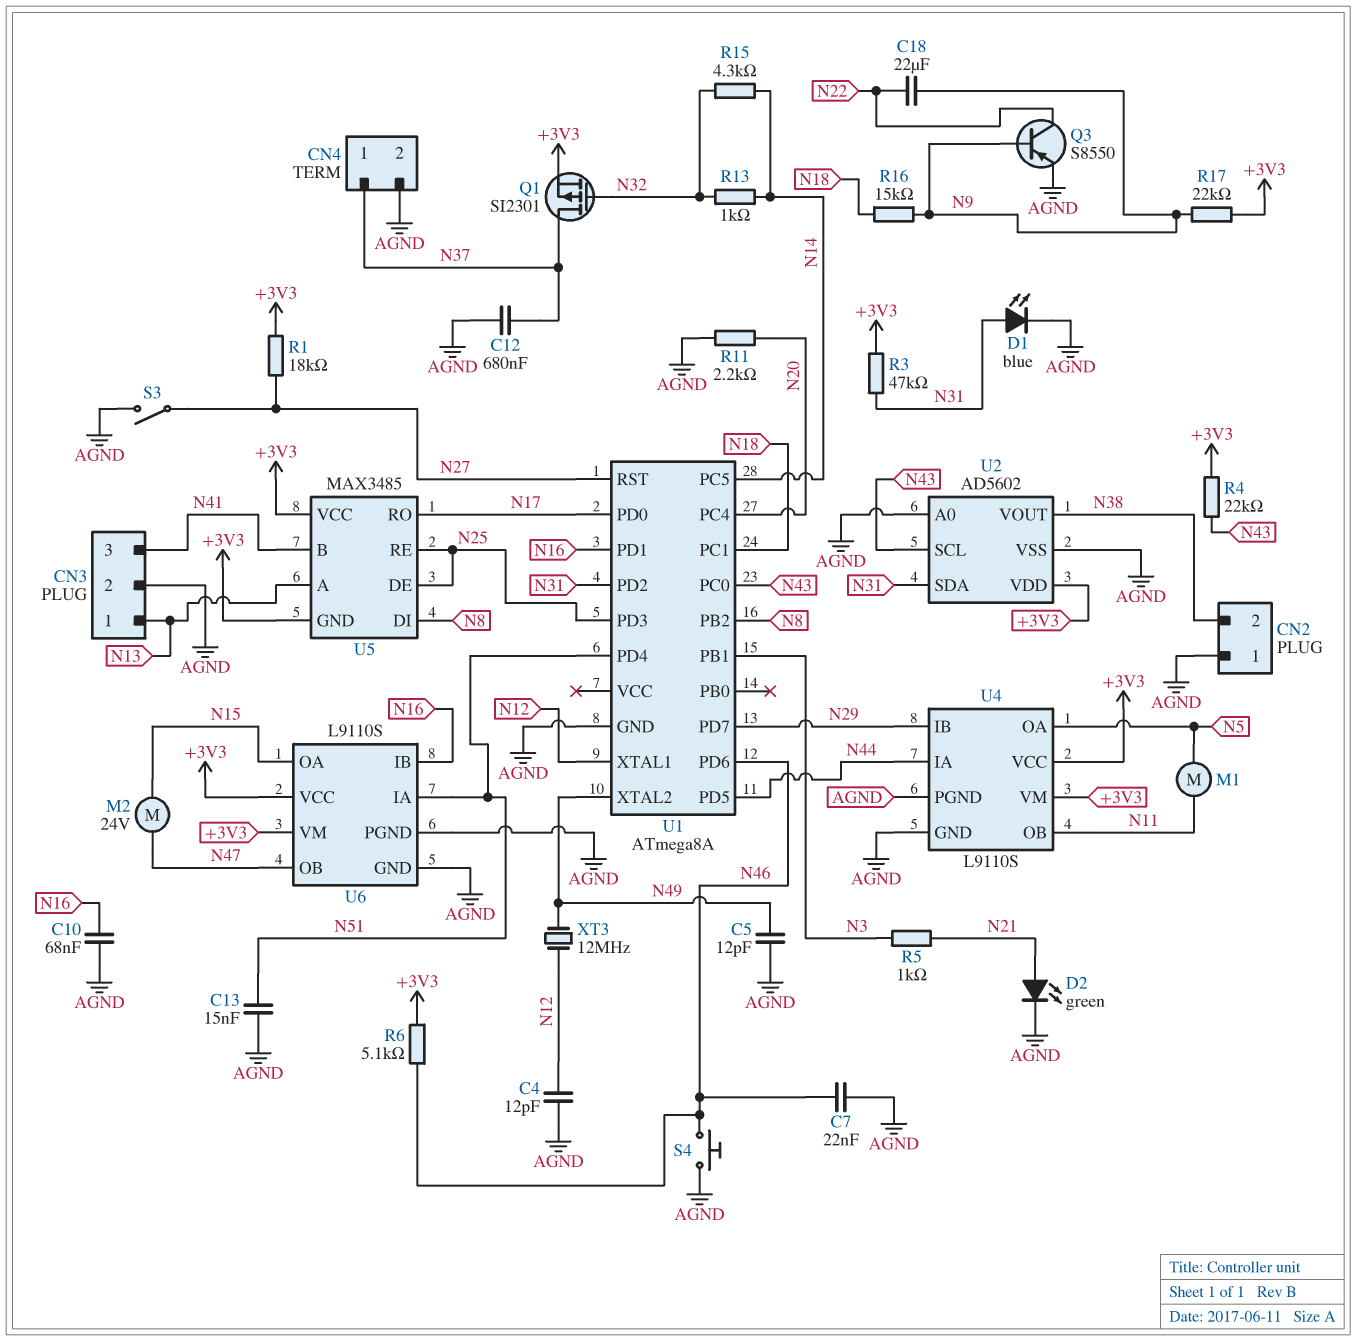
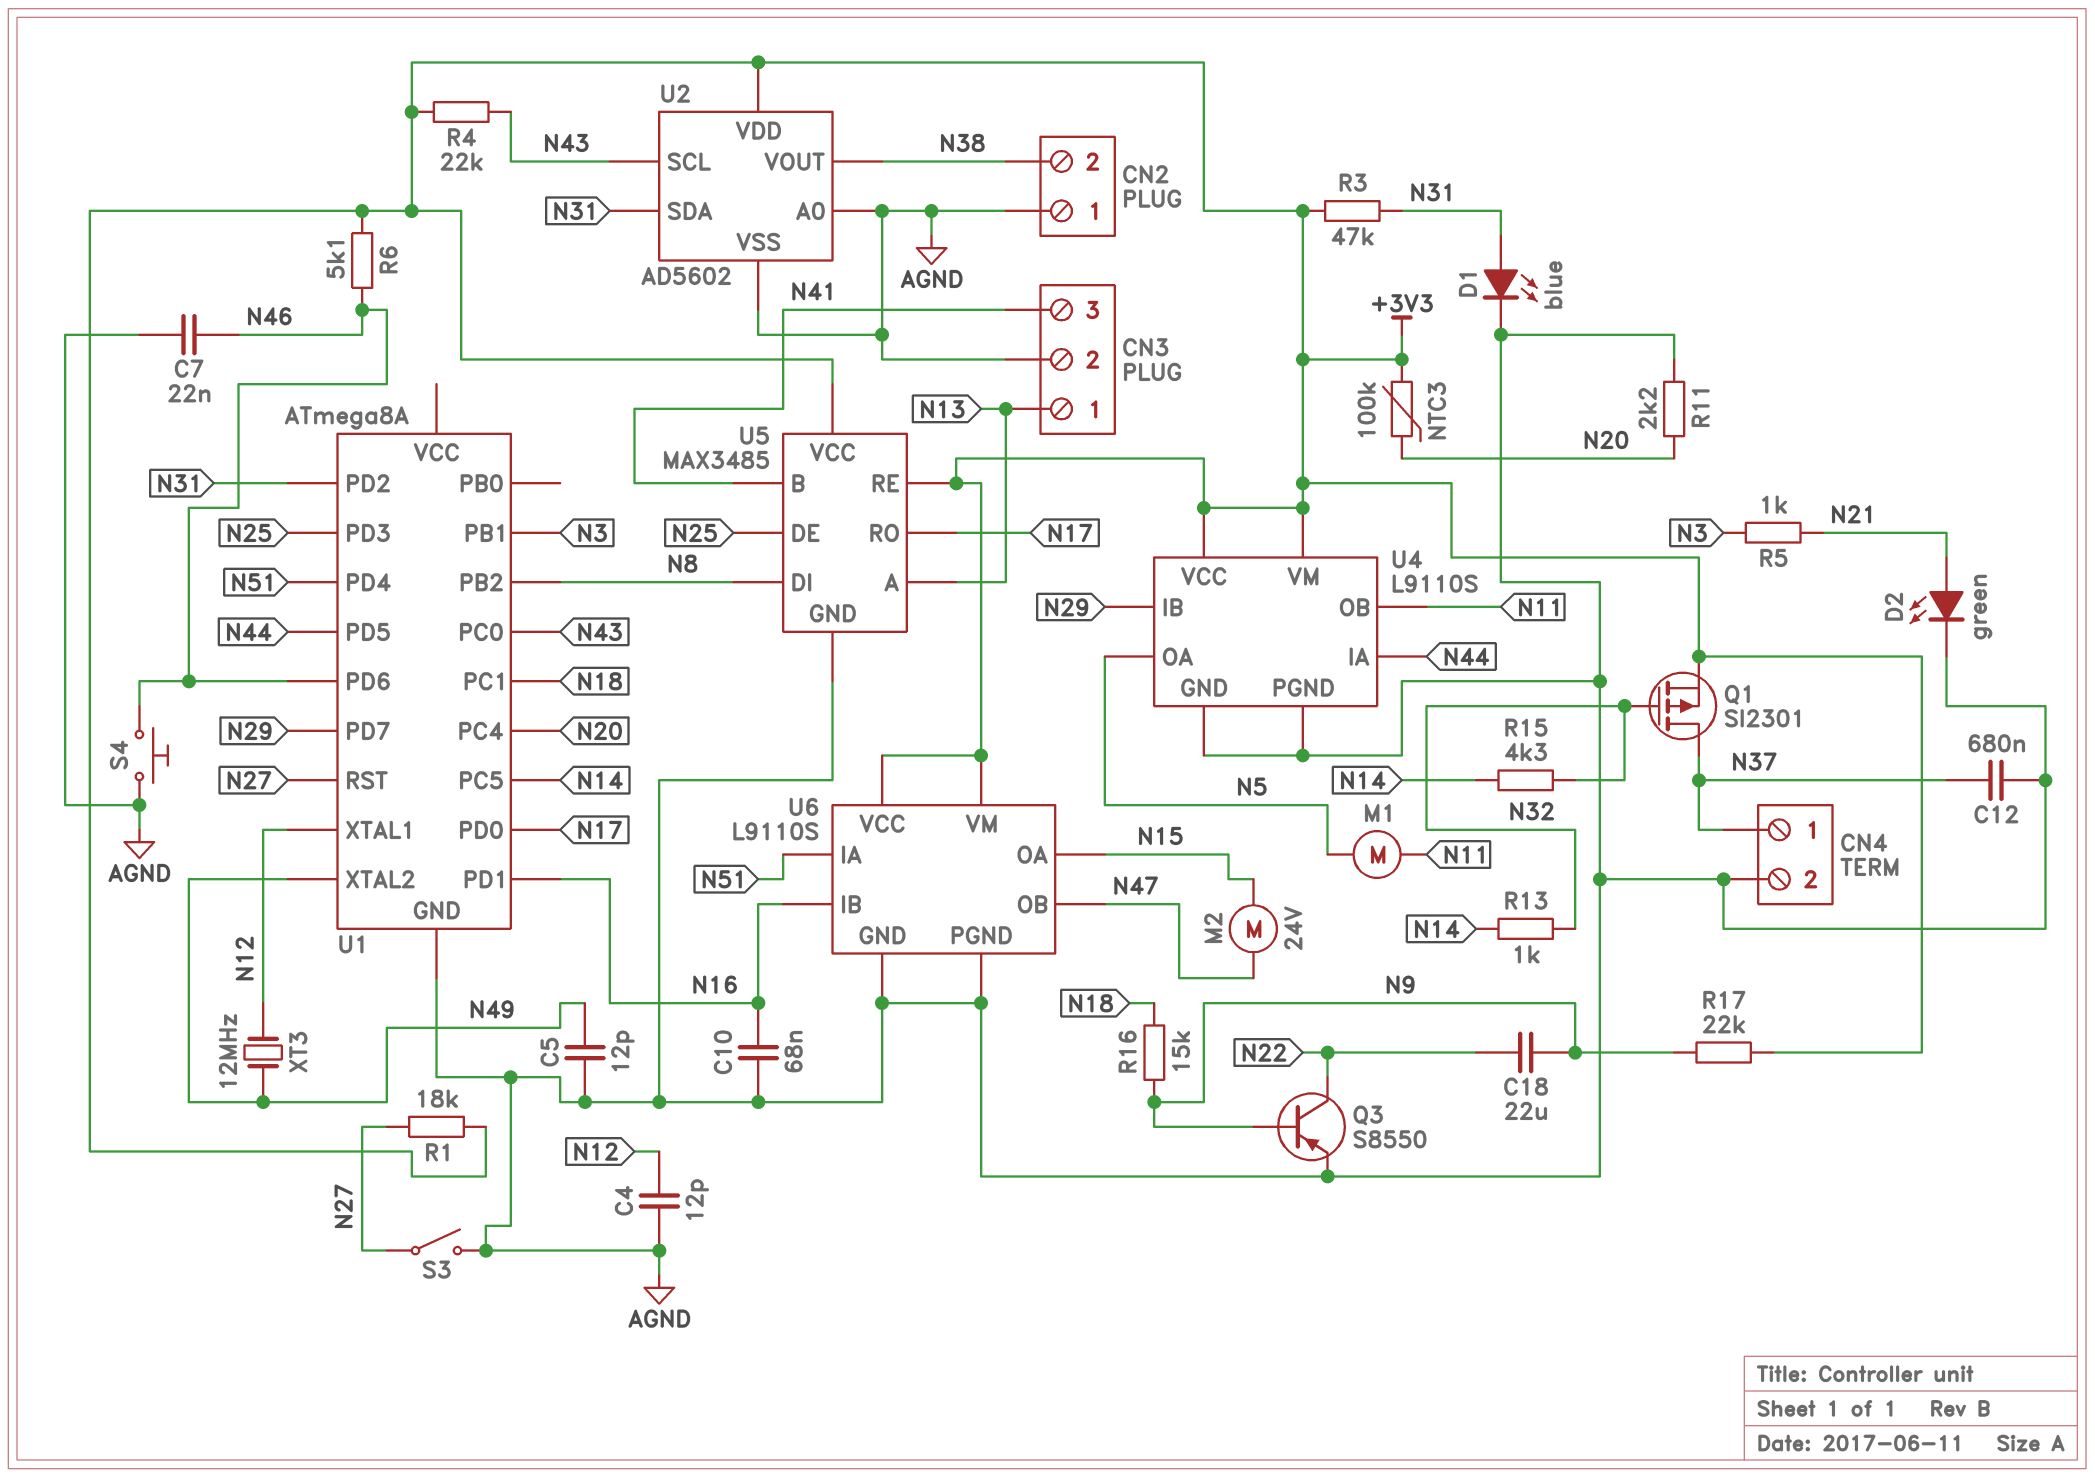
C13: 15nF (AGND, N51) -> none
NTC3: none -> 100k (+3V3, N20)
U5 pin GND: +3V3 -> AGND
U5 pin RE: N25 -> +3V3

